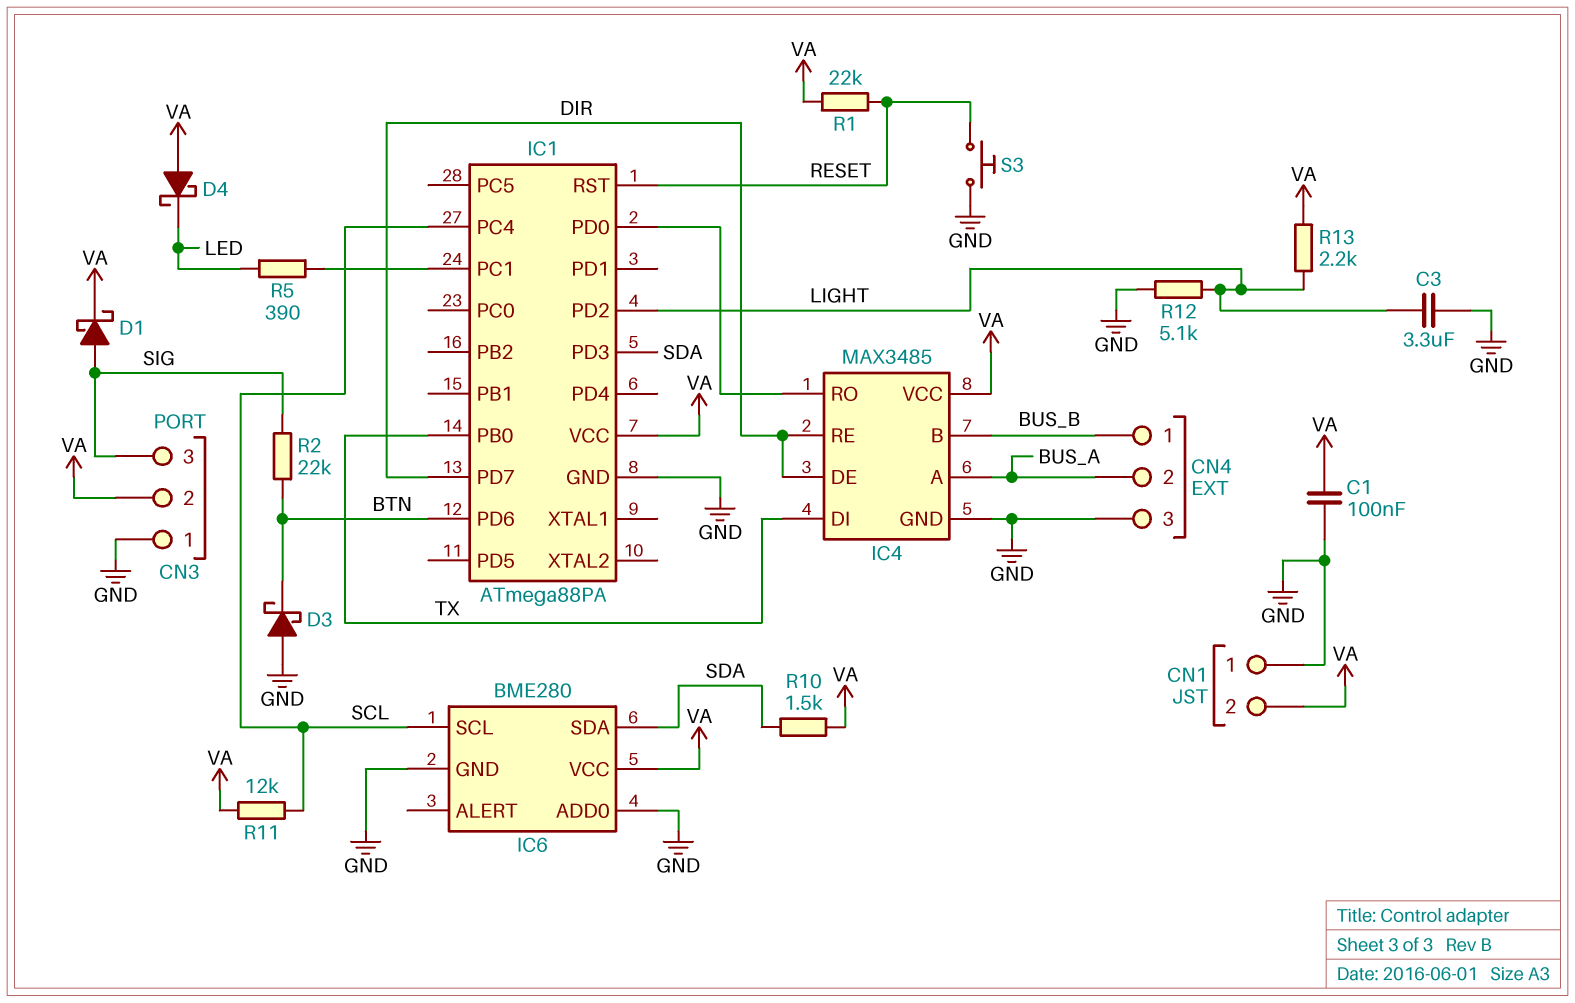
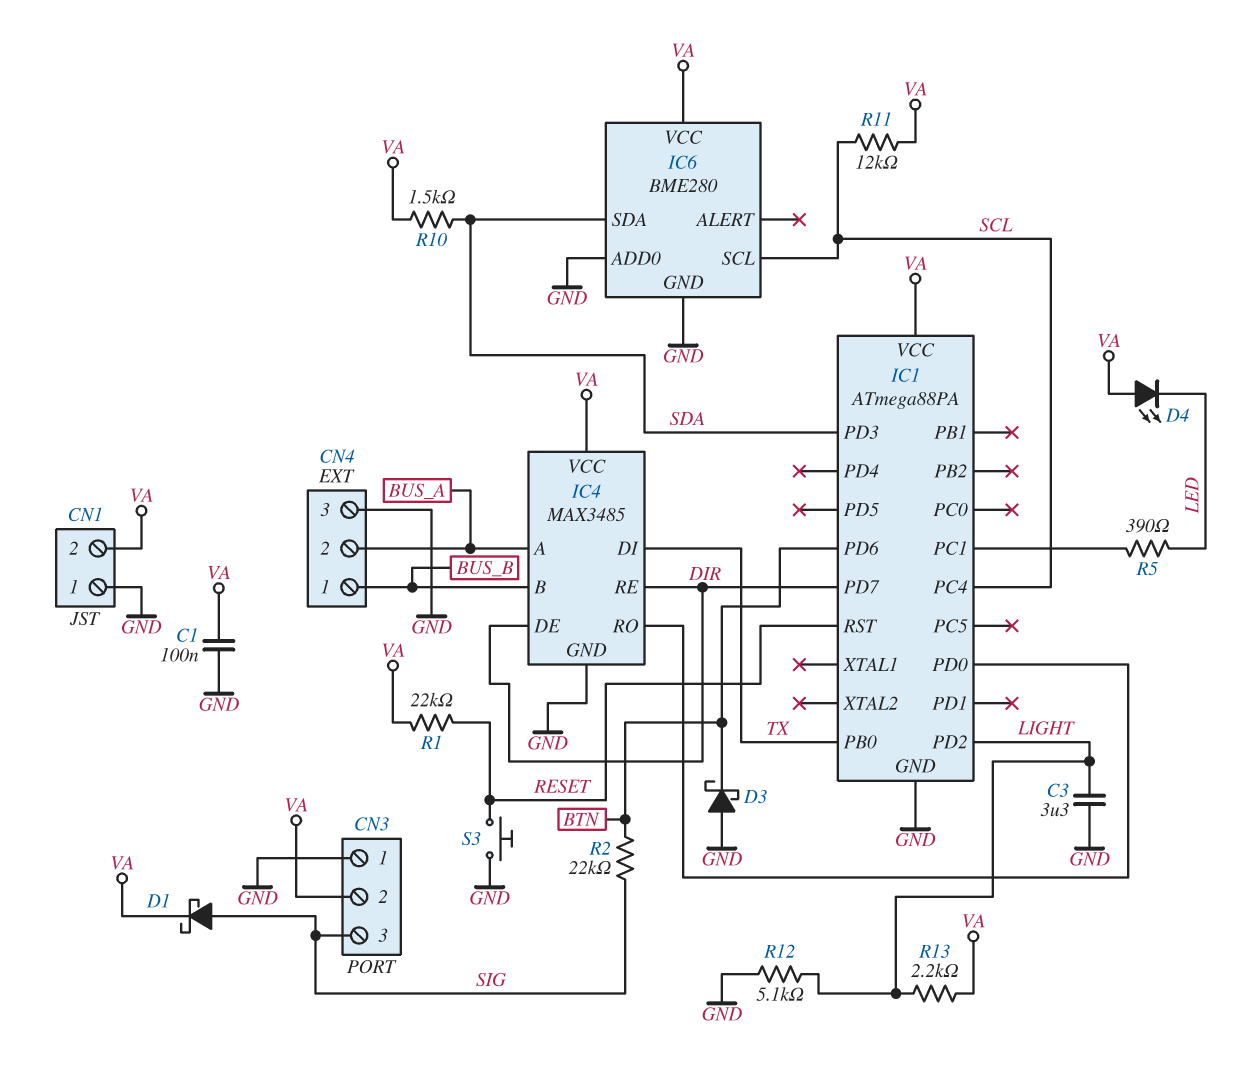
D4: schottky (A VA, K LED) -> LED (A VA, K LED)

